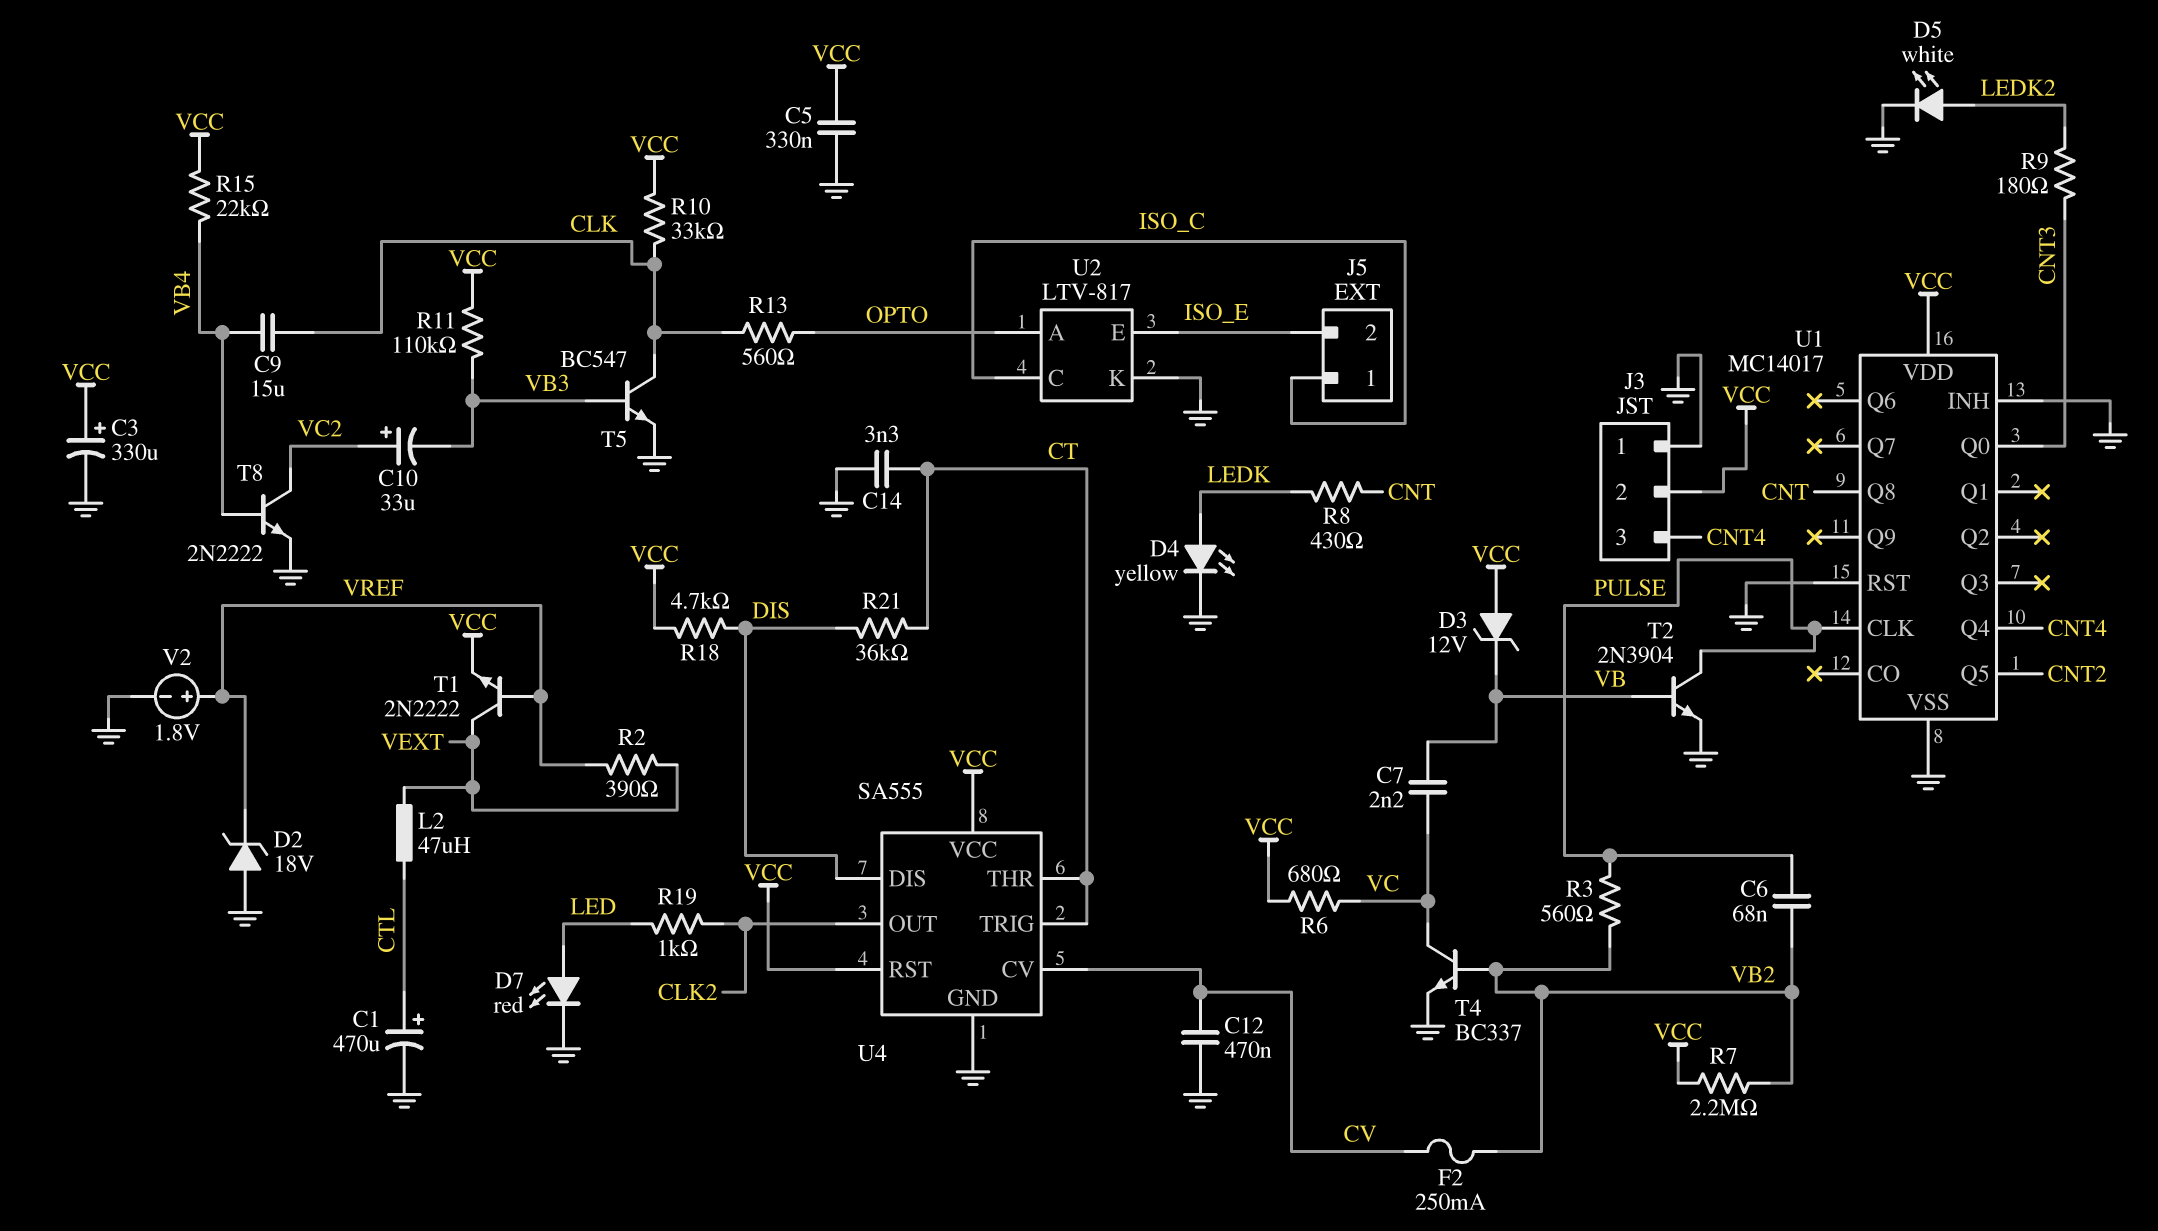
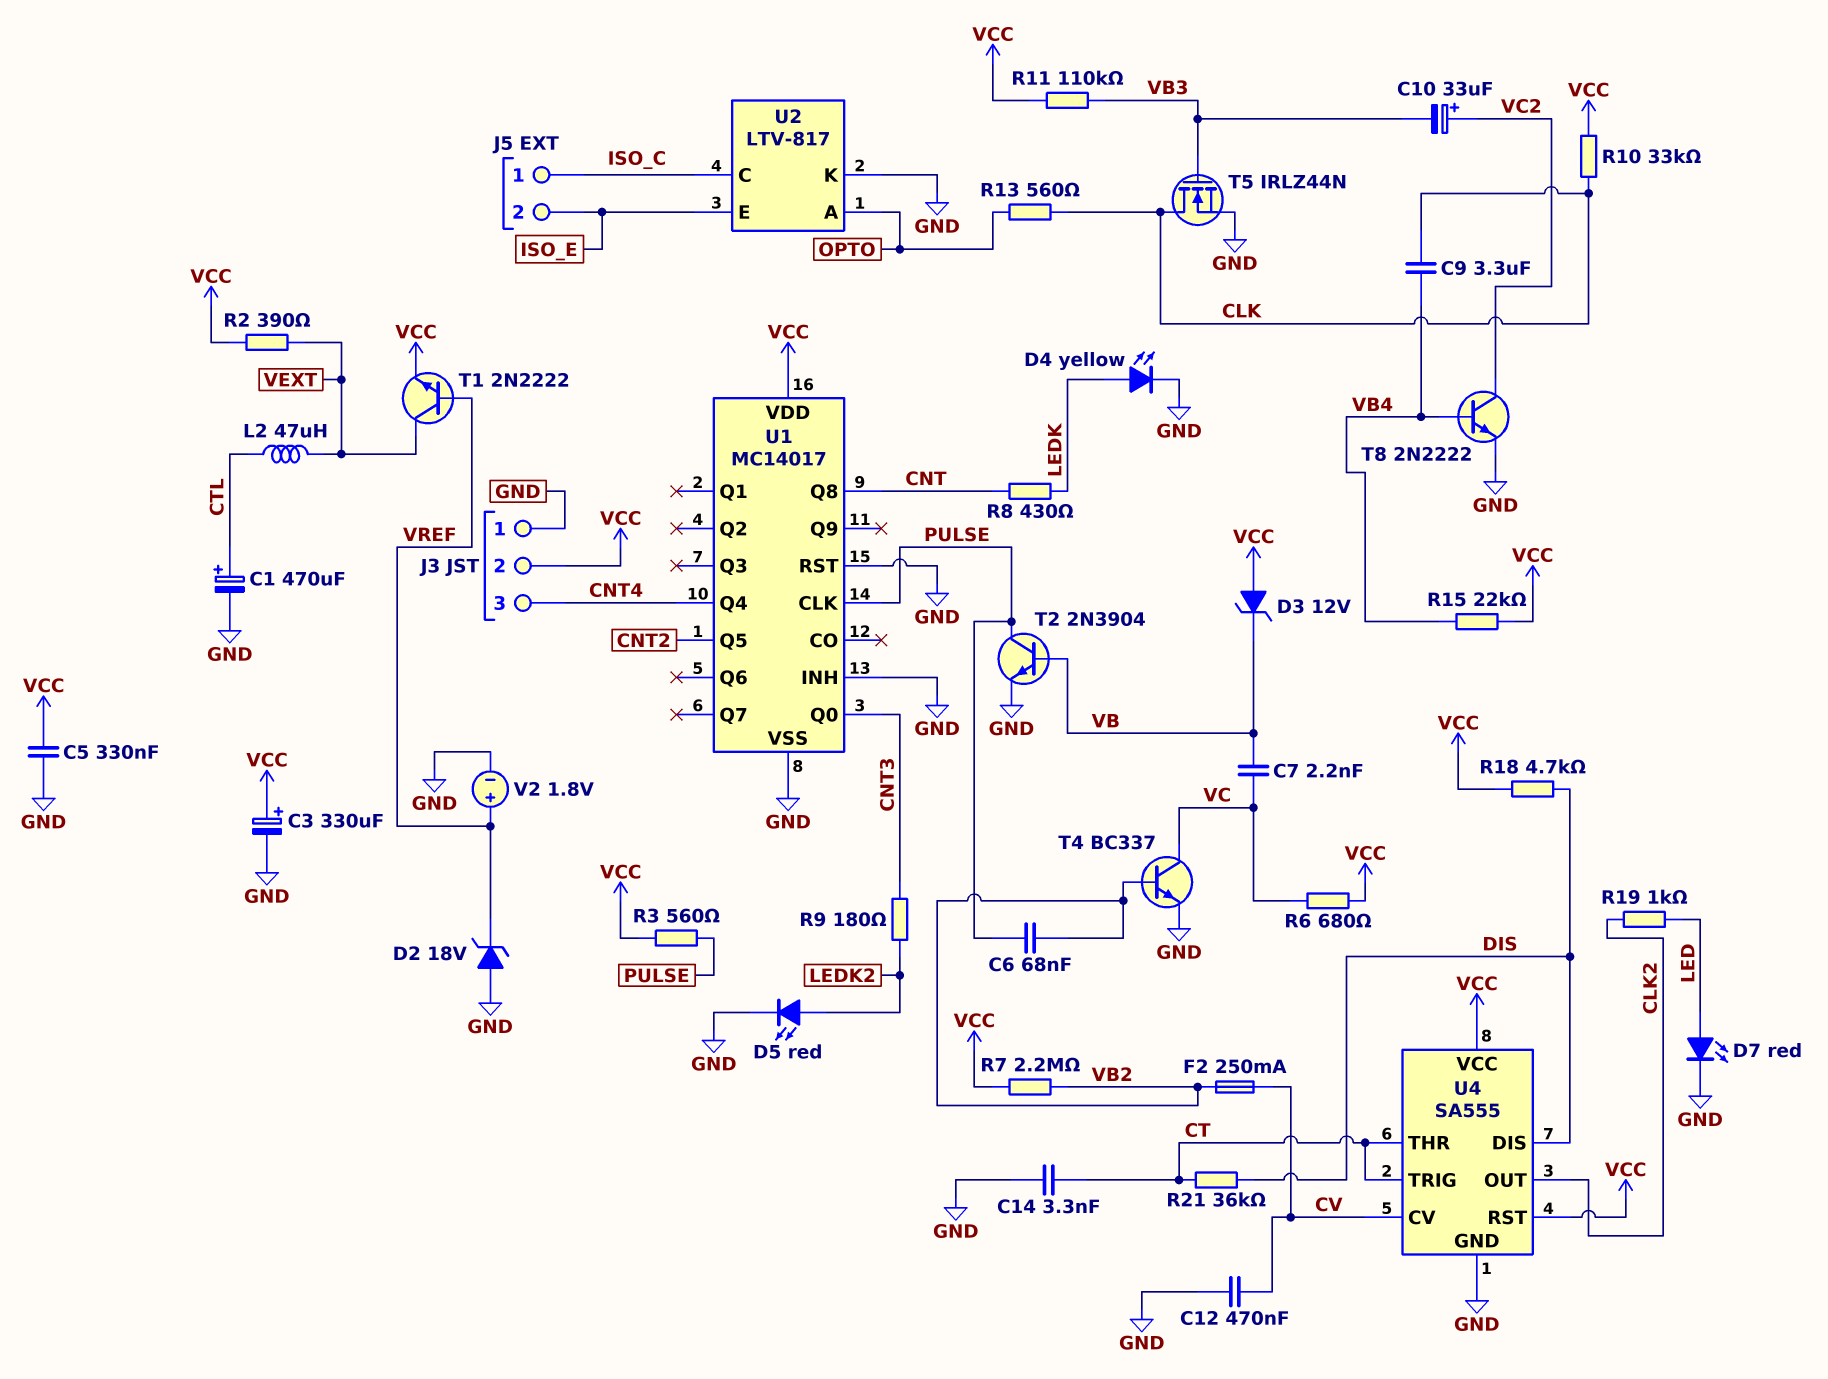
C9: 15uF (CLK, VB4) -> 3.3uF (CLK, VB4)
D5: LED white (A LEDK2, K GND) -> LED red (A LEDK2, K GND)
R2: 390 (VEXT, VREF) -> 390 (VCC, VEXT)
R3: 560 (PULSE, VB2) -> 560 (PULSE, VCC)
T5: NPN BC547 (B VB3, C CLK, E GND) -> NMOS IRLZ44N (G VB3, D CLK, S GND)

